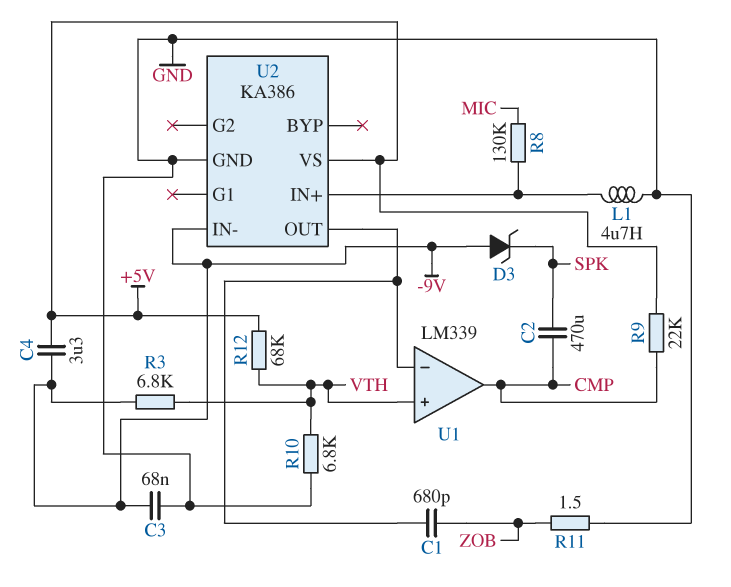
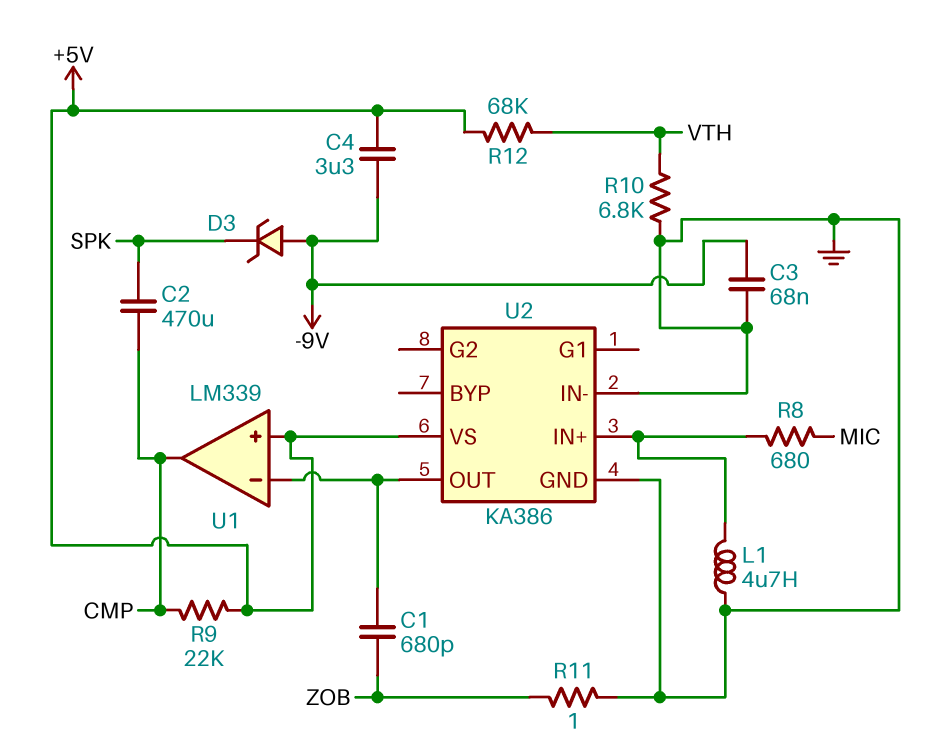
R3: 6.8k (-9V, VTH) -> none
R8: 130k (MIC, U2/IN+) -> 680 (MIC, U2/IN+)
R11: 1.5 (GND, ZOB) -> 1 (GND, ZOB)
U1 pin in+: VTH -> +5V
U2 pin IN-: -9V -> GND

